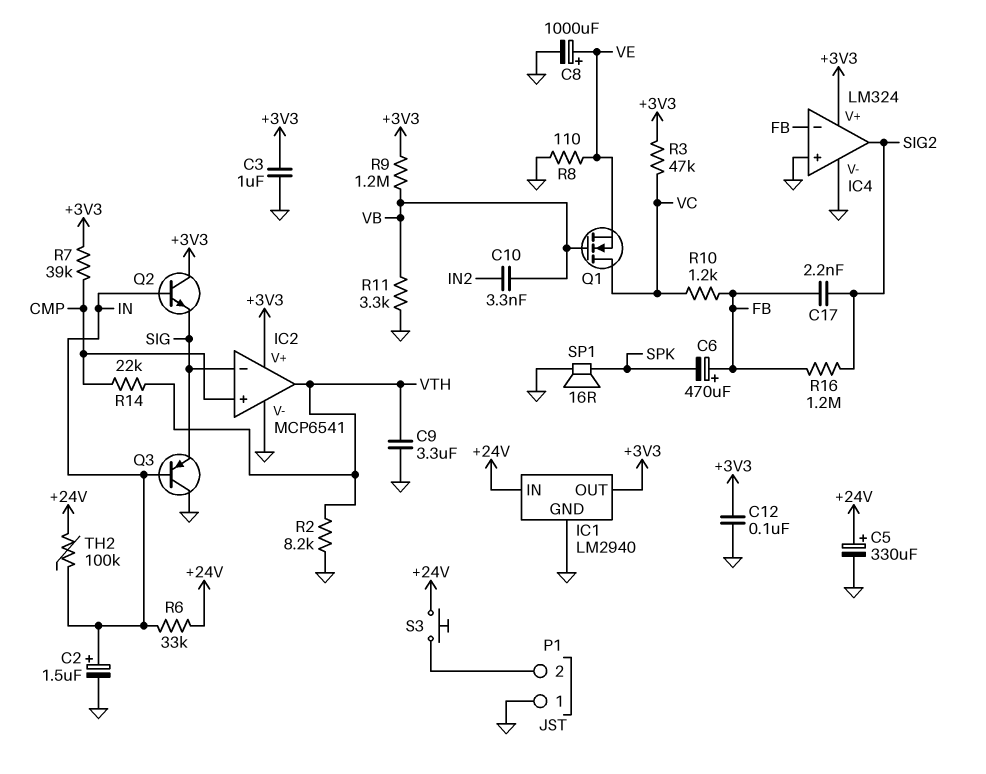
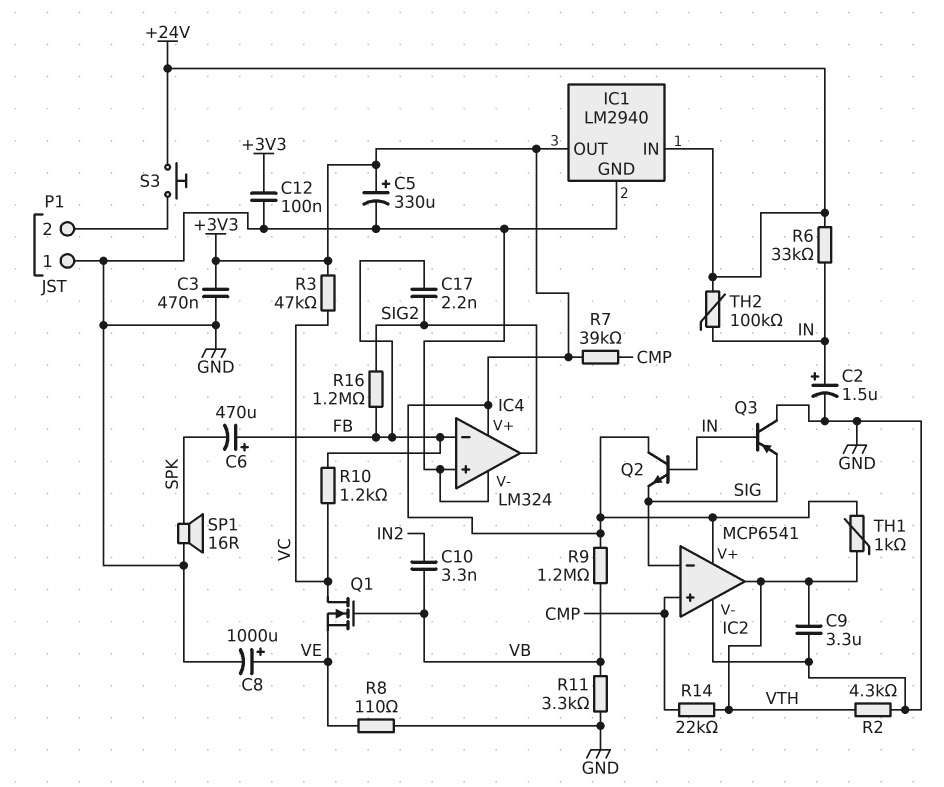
C3: 1uF (+3V3, GND) -> 470nF (+3V3, GND)
C5: 330uF (plus +24V, minus GND) -> 330uF (plus +3V3, minus GND)
R2: 8.2k (GND, VTH) -> 4.3k (GND, VTH)
TH1: none -> 1k (+3V3, VTH)

